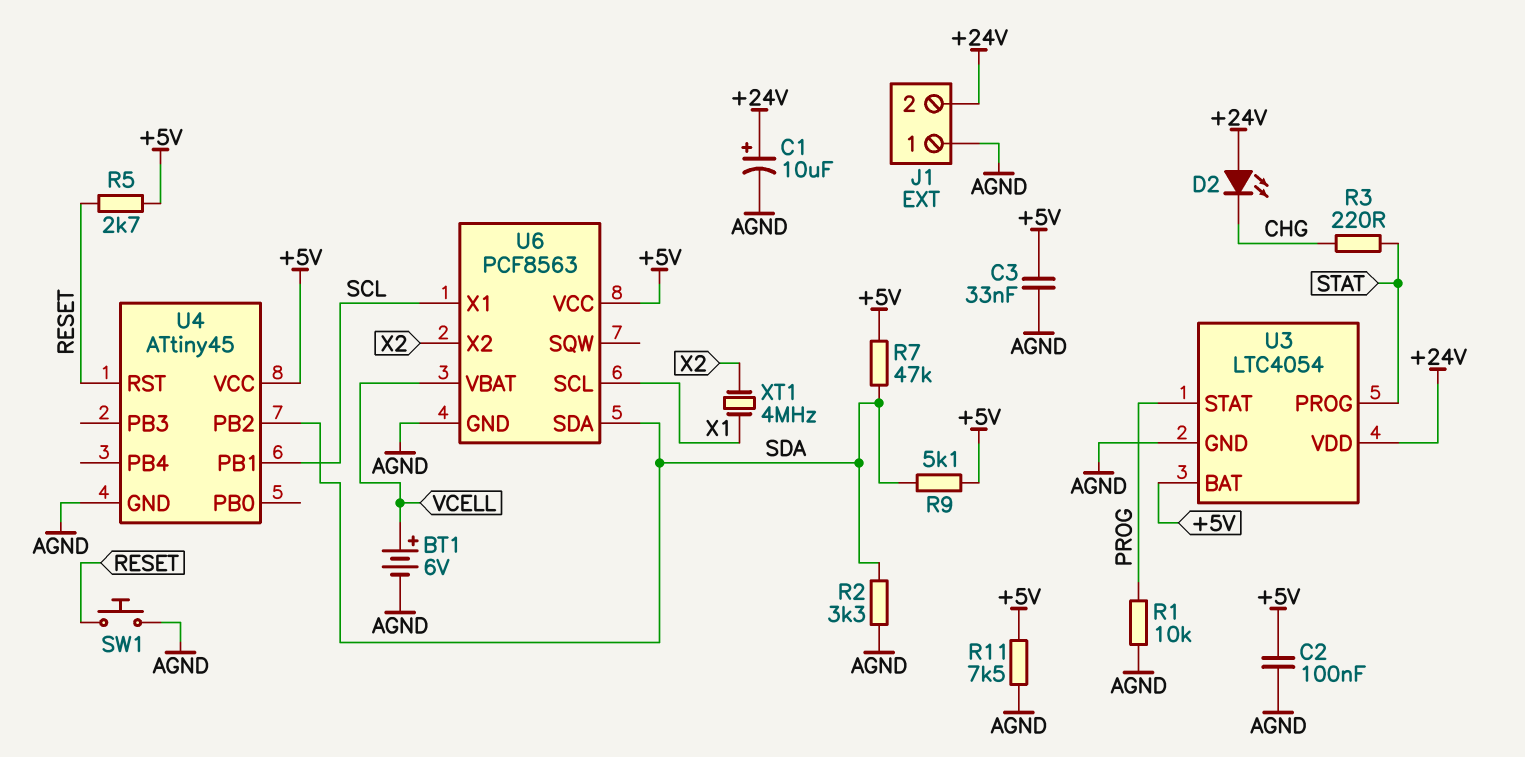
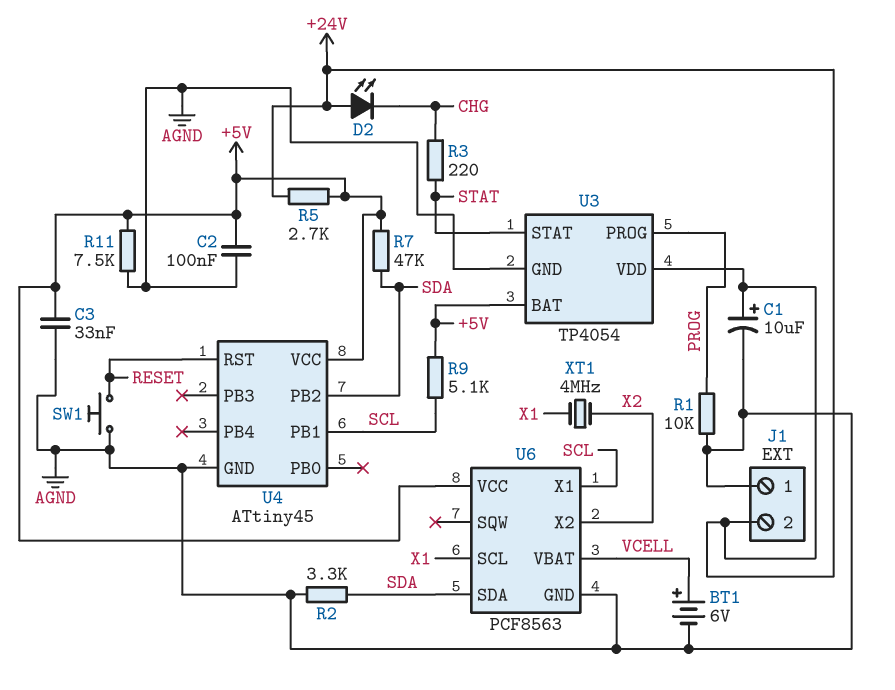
R5: 2.7k (+5V, RESET) -> 2.7k (+5V, +24V)
R9: 5.1k (+5V, SDA) -> 5.1k (+5V, SCL)
U3: LTC4054 -> TP4054
U3 pin PROG: STAT -> PROG
U3 pin STAT: PROG -> STAT

